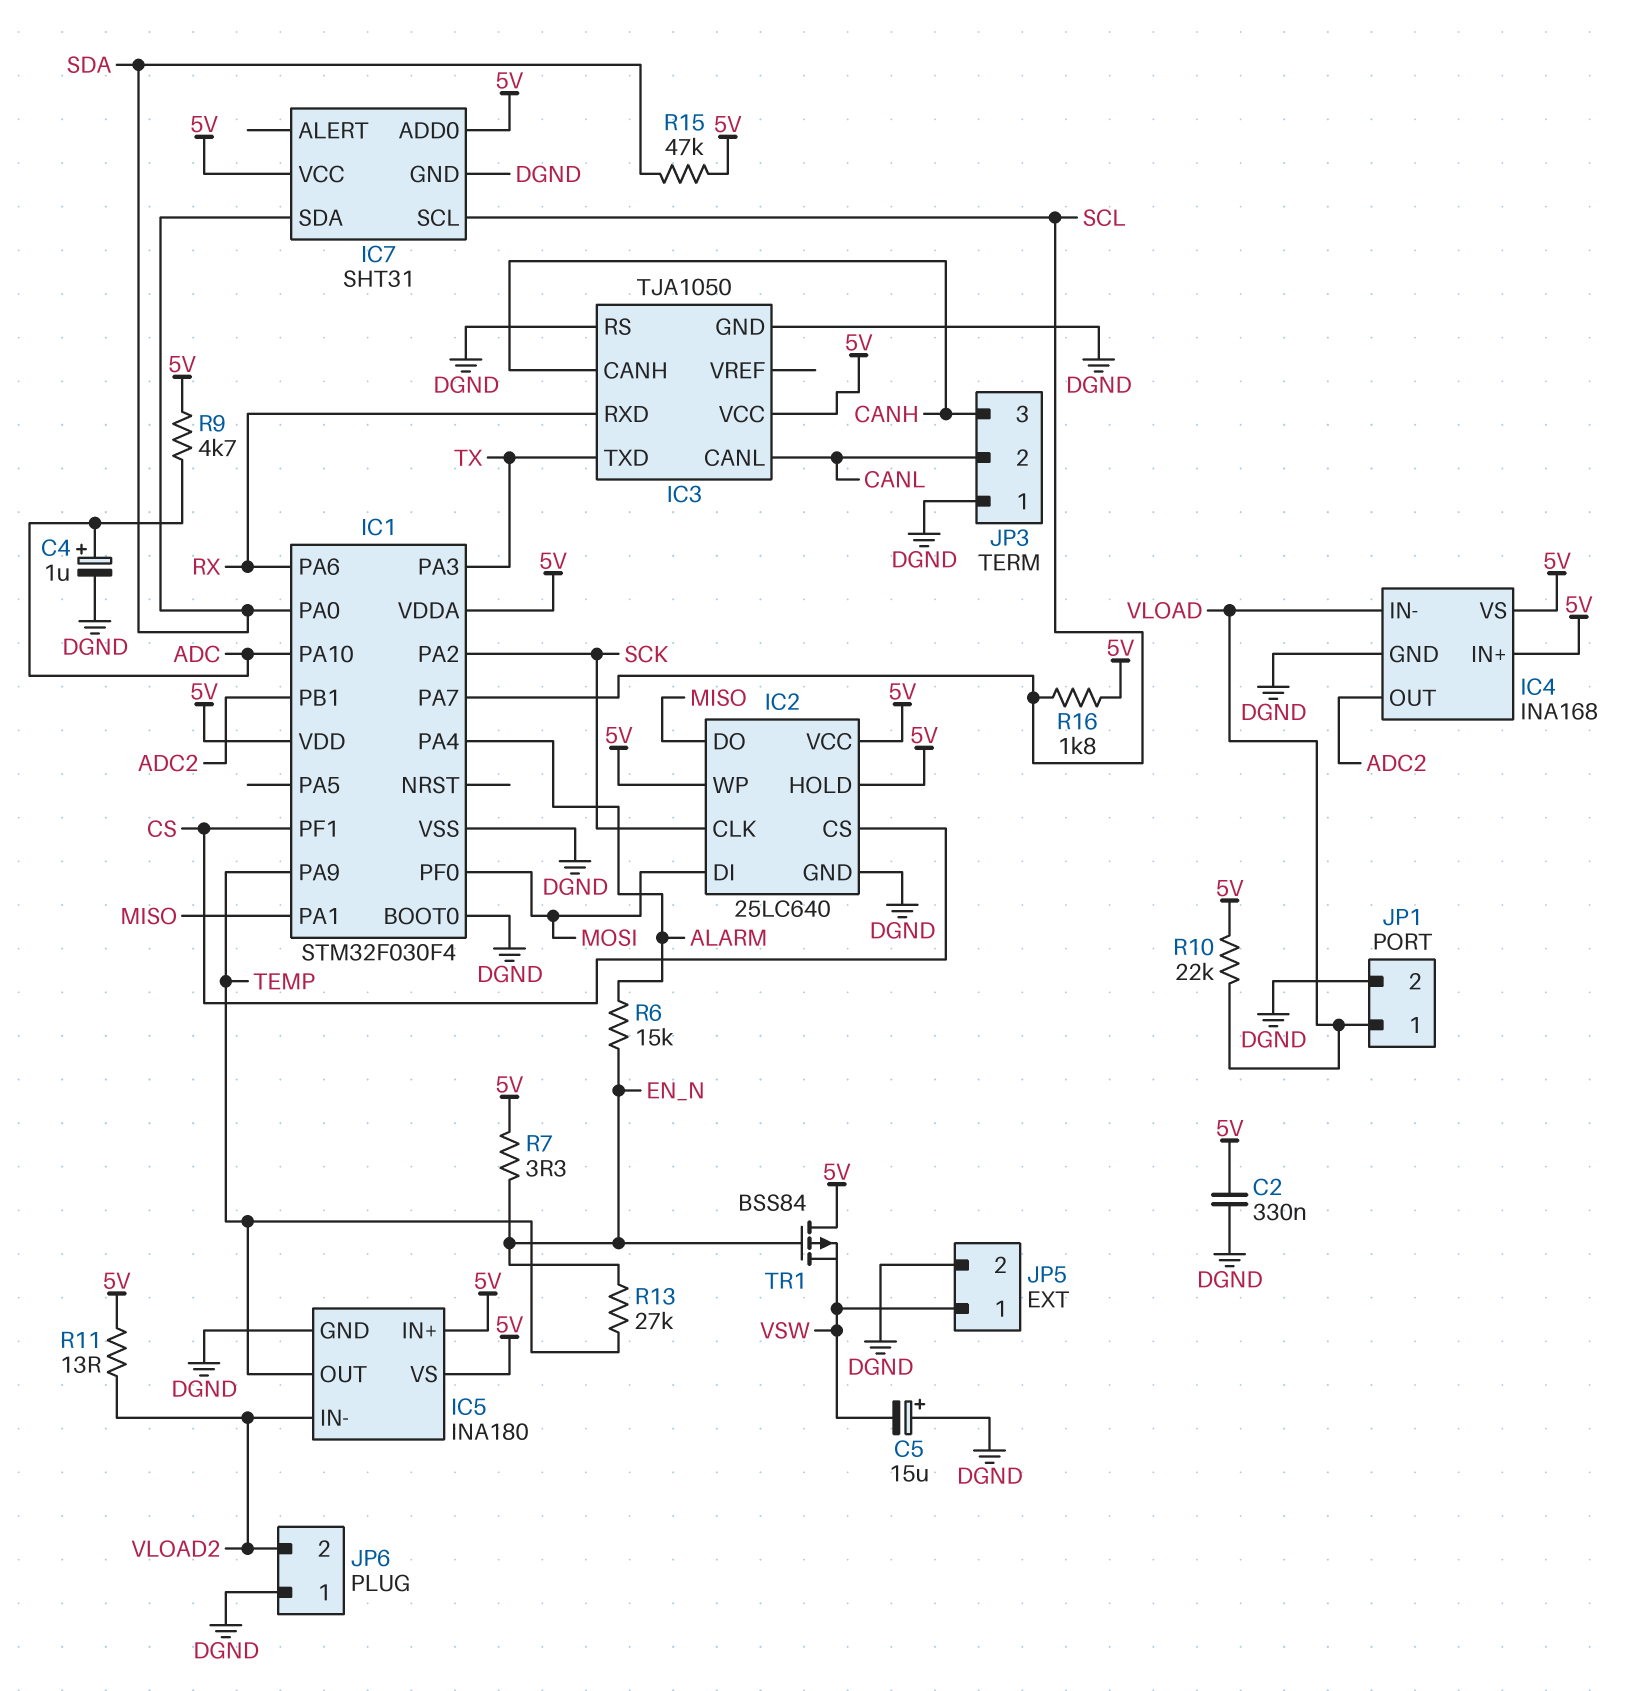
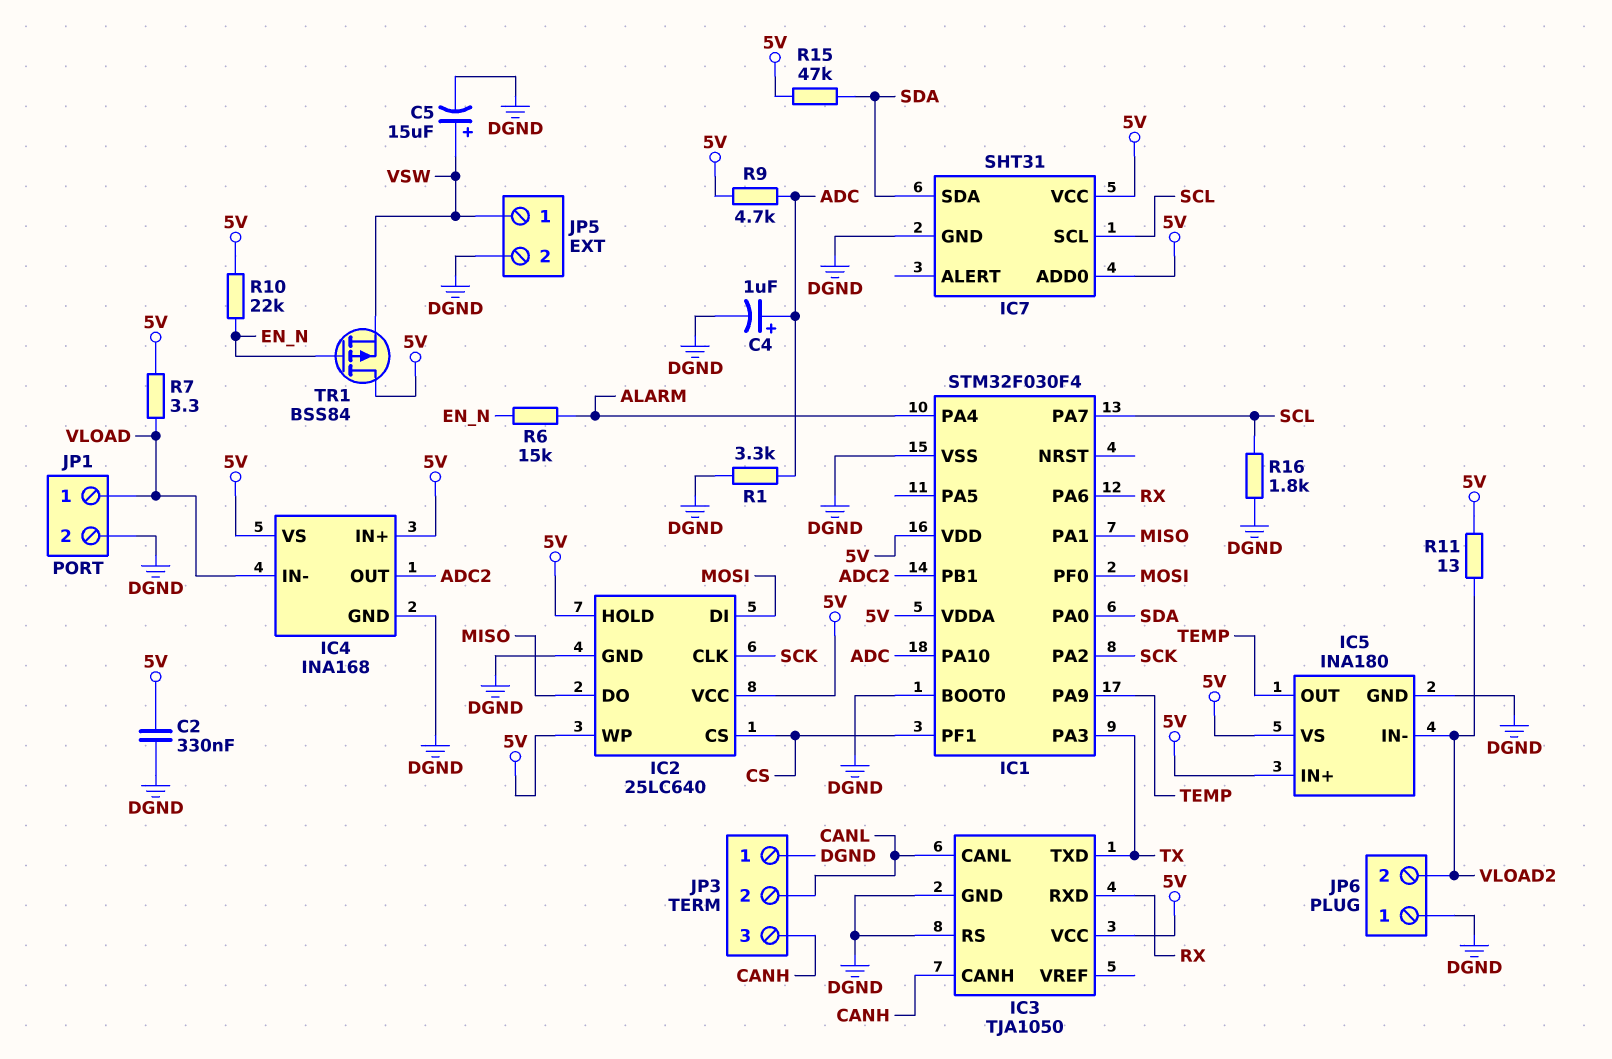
C5: 15uF (plus DGND, minus VSW) -> 15uF (plus VSW, minus DGND)
R1: none -> 3.3k (ADC, DGND)
R7: 3.3 (5V, EN_N) -> 3.3 (5V, VLOAD)
R10: 22k (5V, VLOAD) -> 22k (5V, EN_N)
R13: 27k (EN_N, TEMP) -> none
R16: 1.8k (5V, SCL) -> 1.8k (DGND, SCL)

